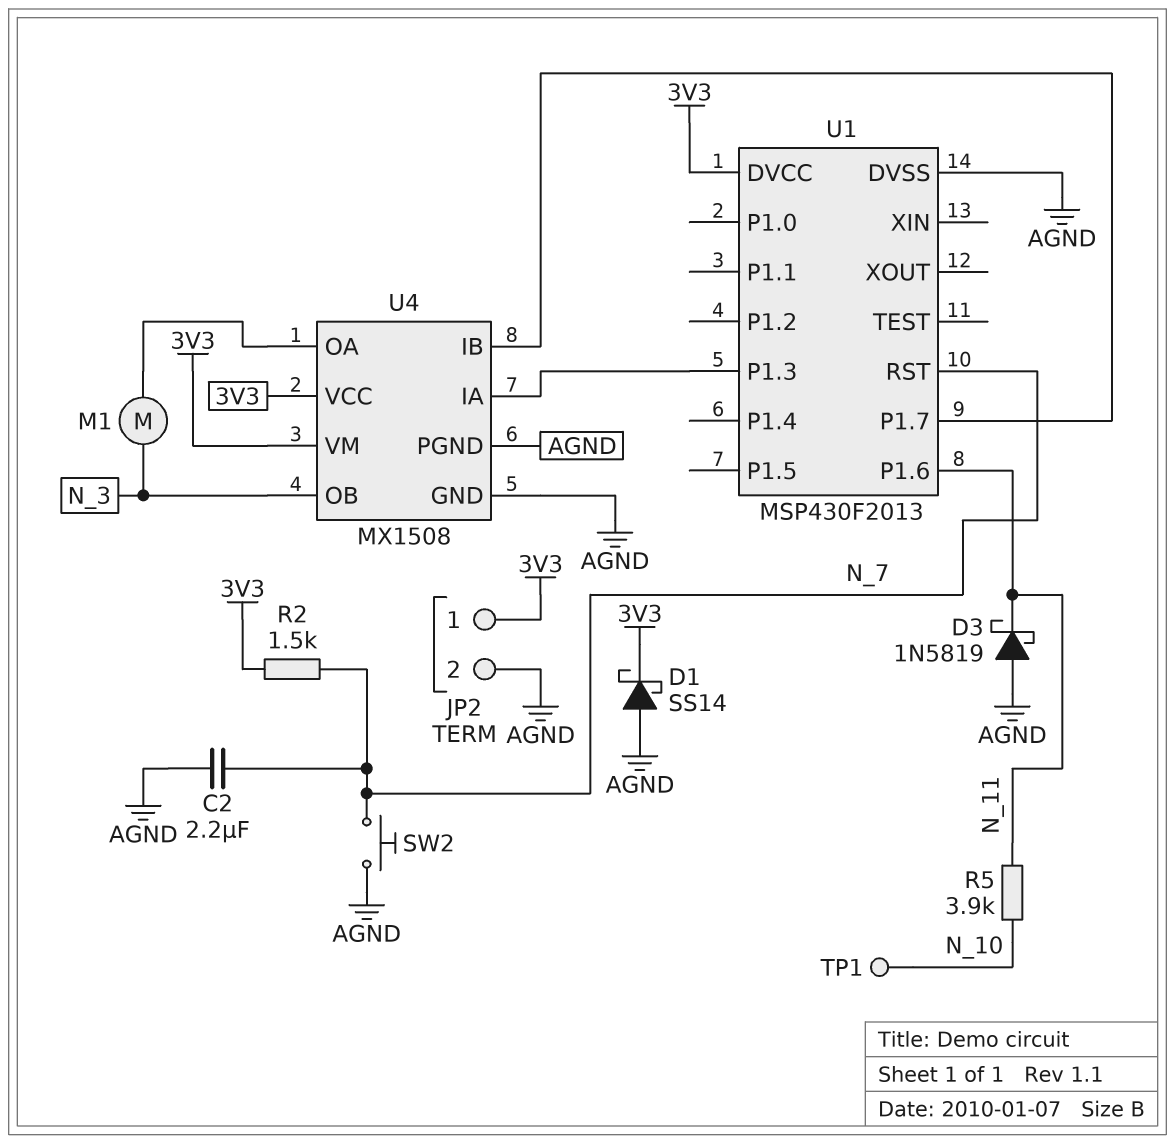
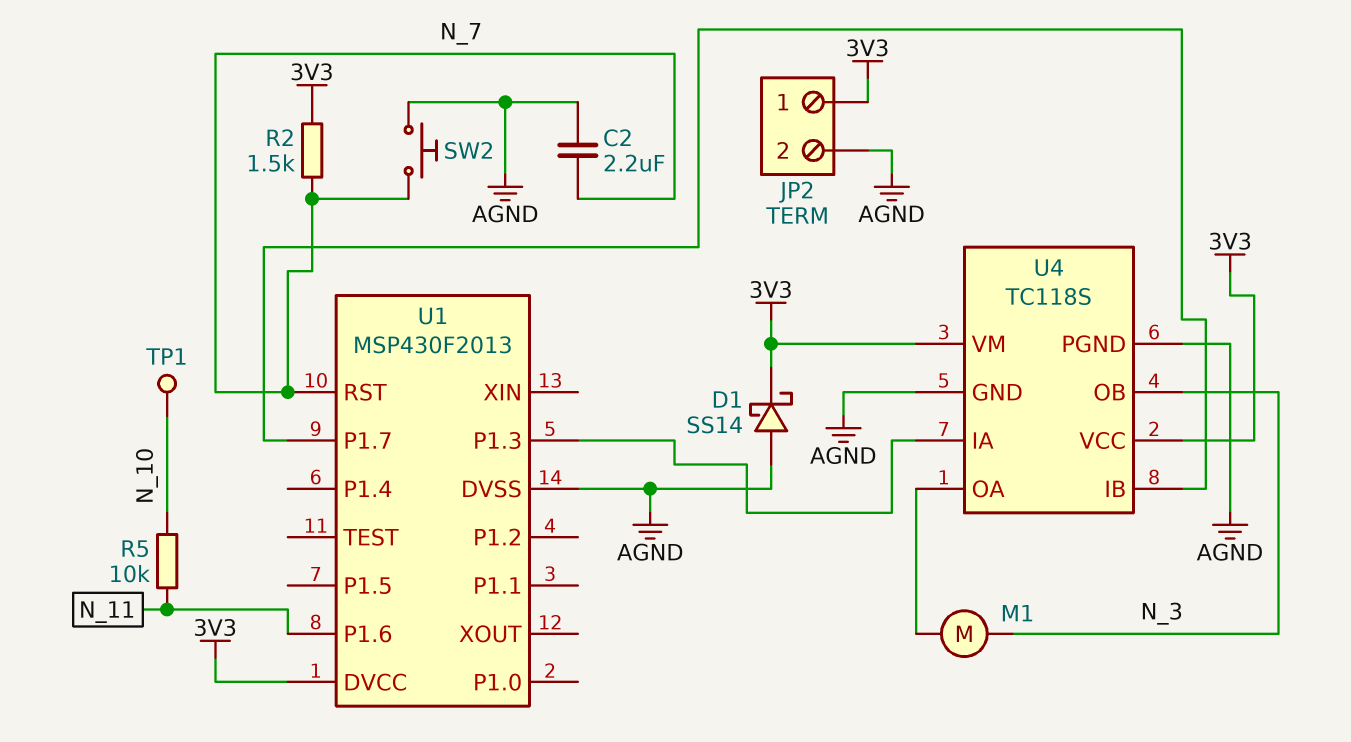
D3: schottky 1N5819 (A AGND, K N_11) -> none
R5: 3.9k (N_10, N_11) -> 10k (N_10, N_11)
U4: MX1508 -> TC118S

